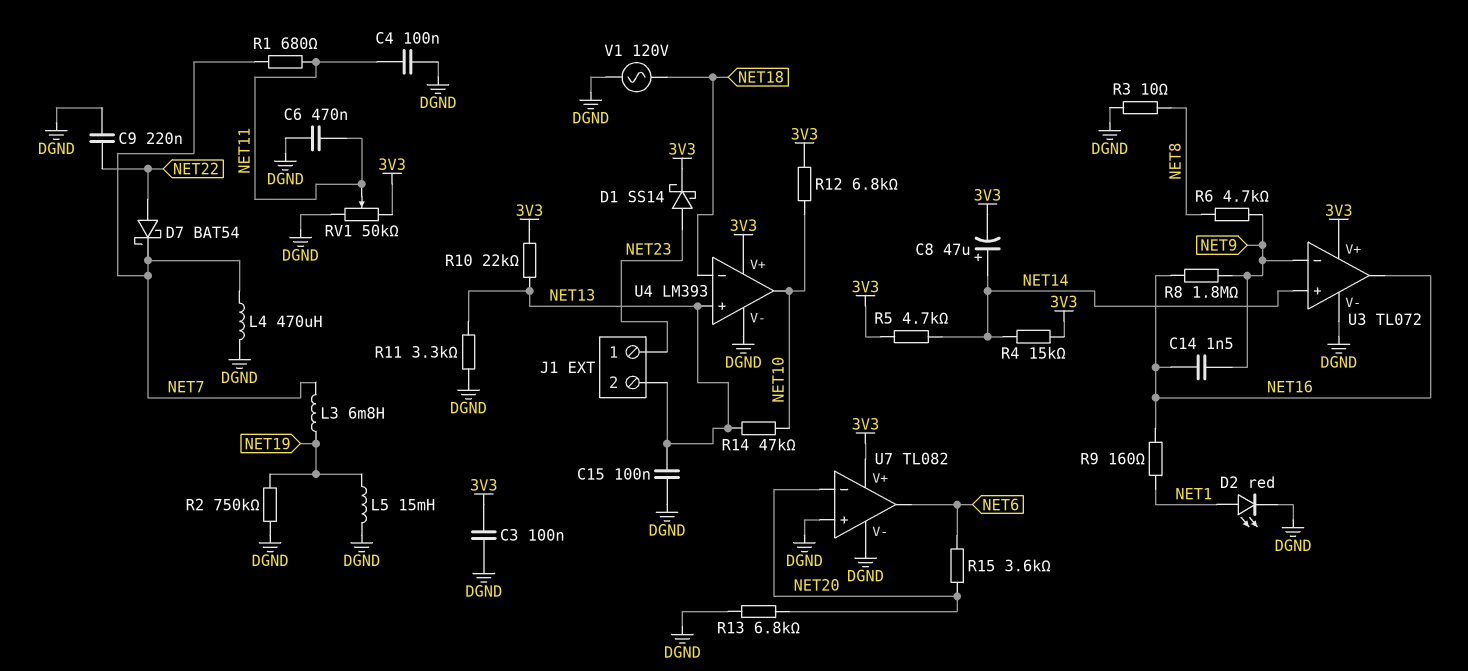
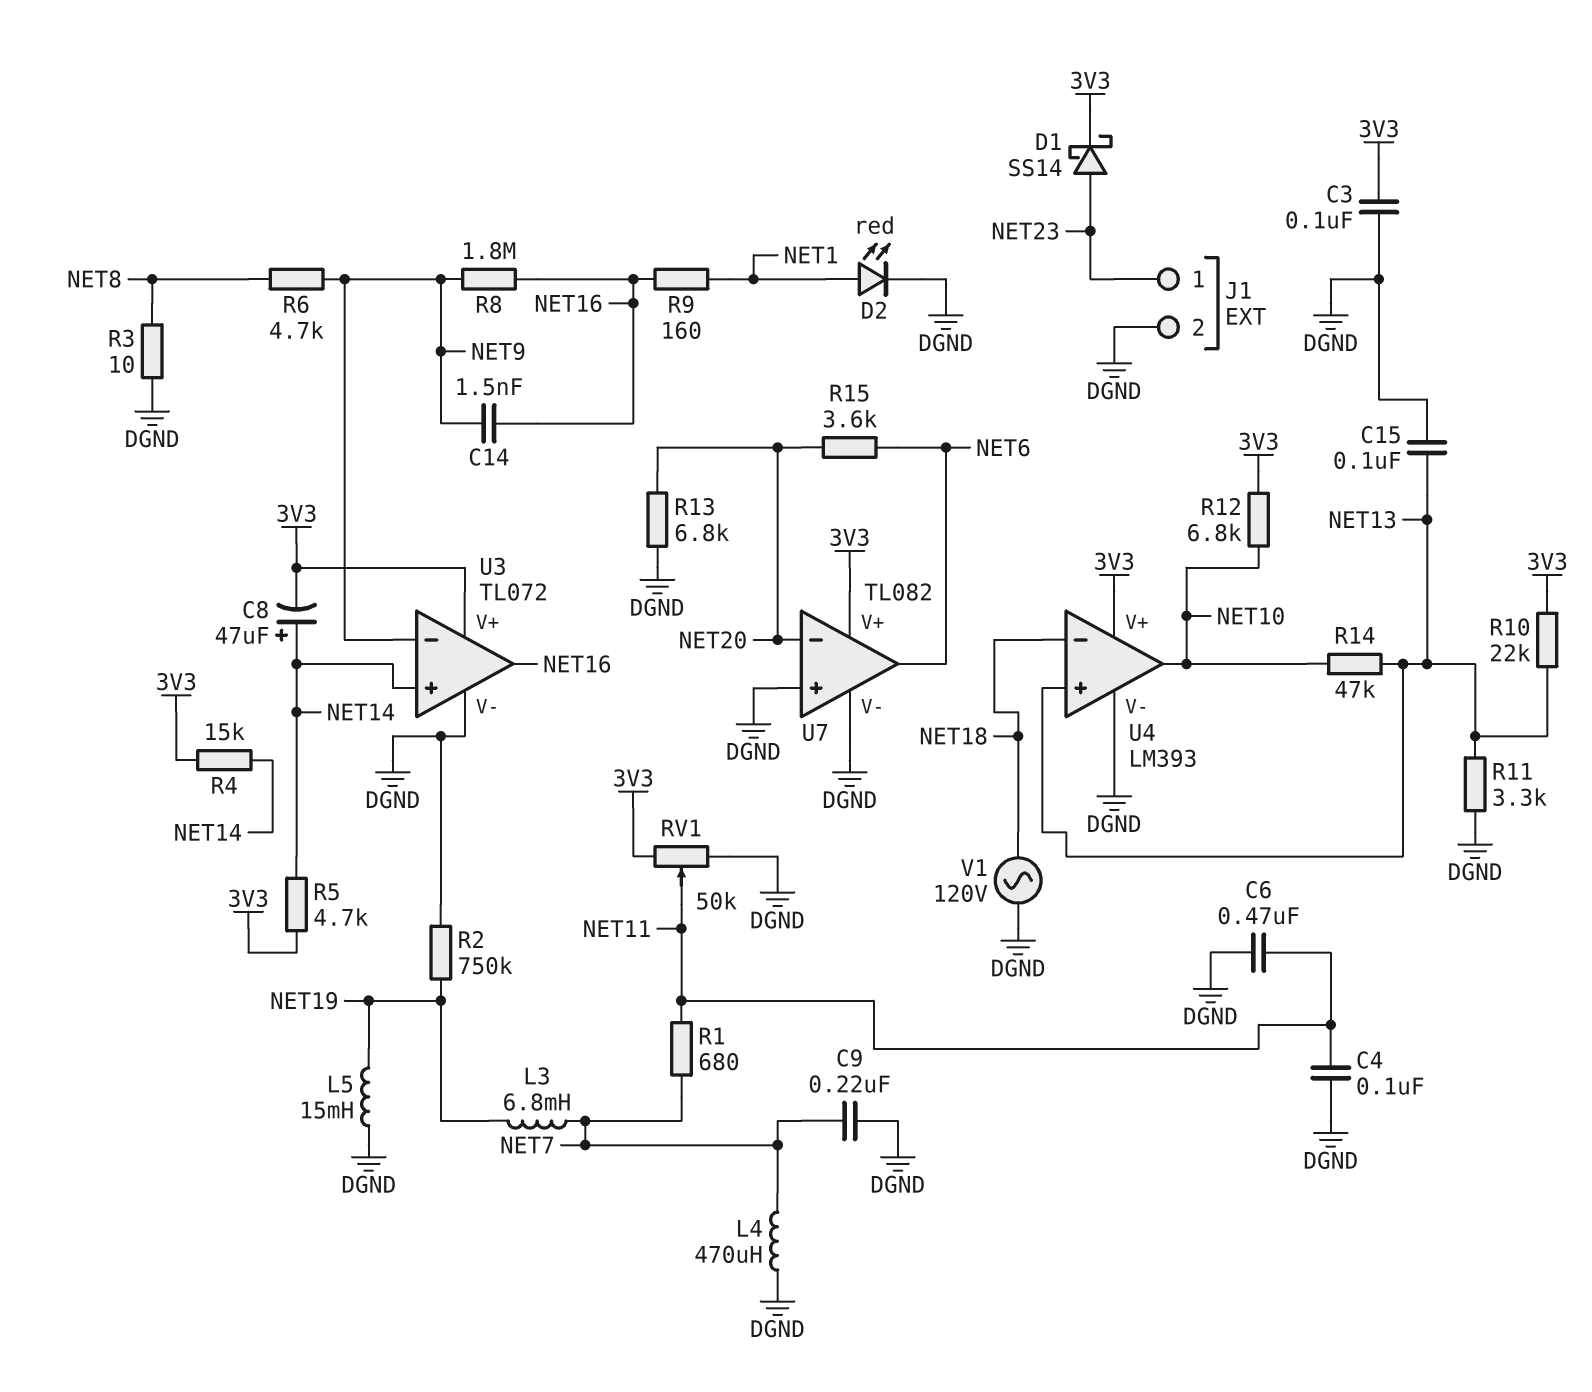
C9: 220nF (DGND, NET22) -> 220nF (DGND, NET7)
D7: schottky BAT54 (A NET22, K NET7) -> none
J1 pin 2: NET13 -> DGND

